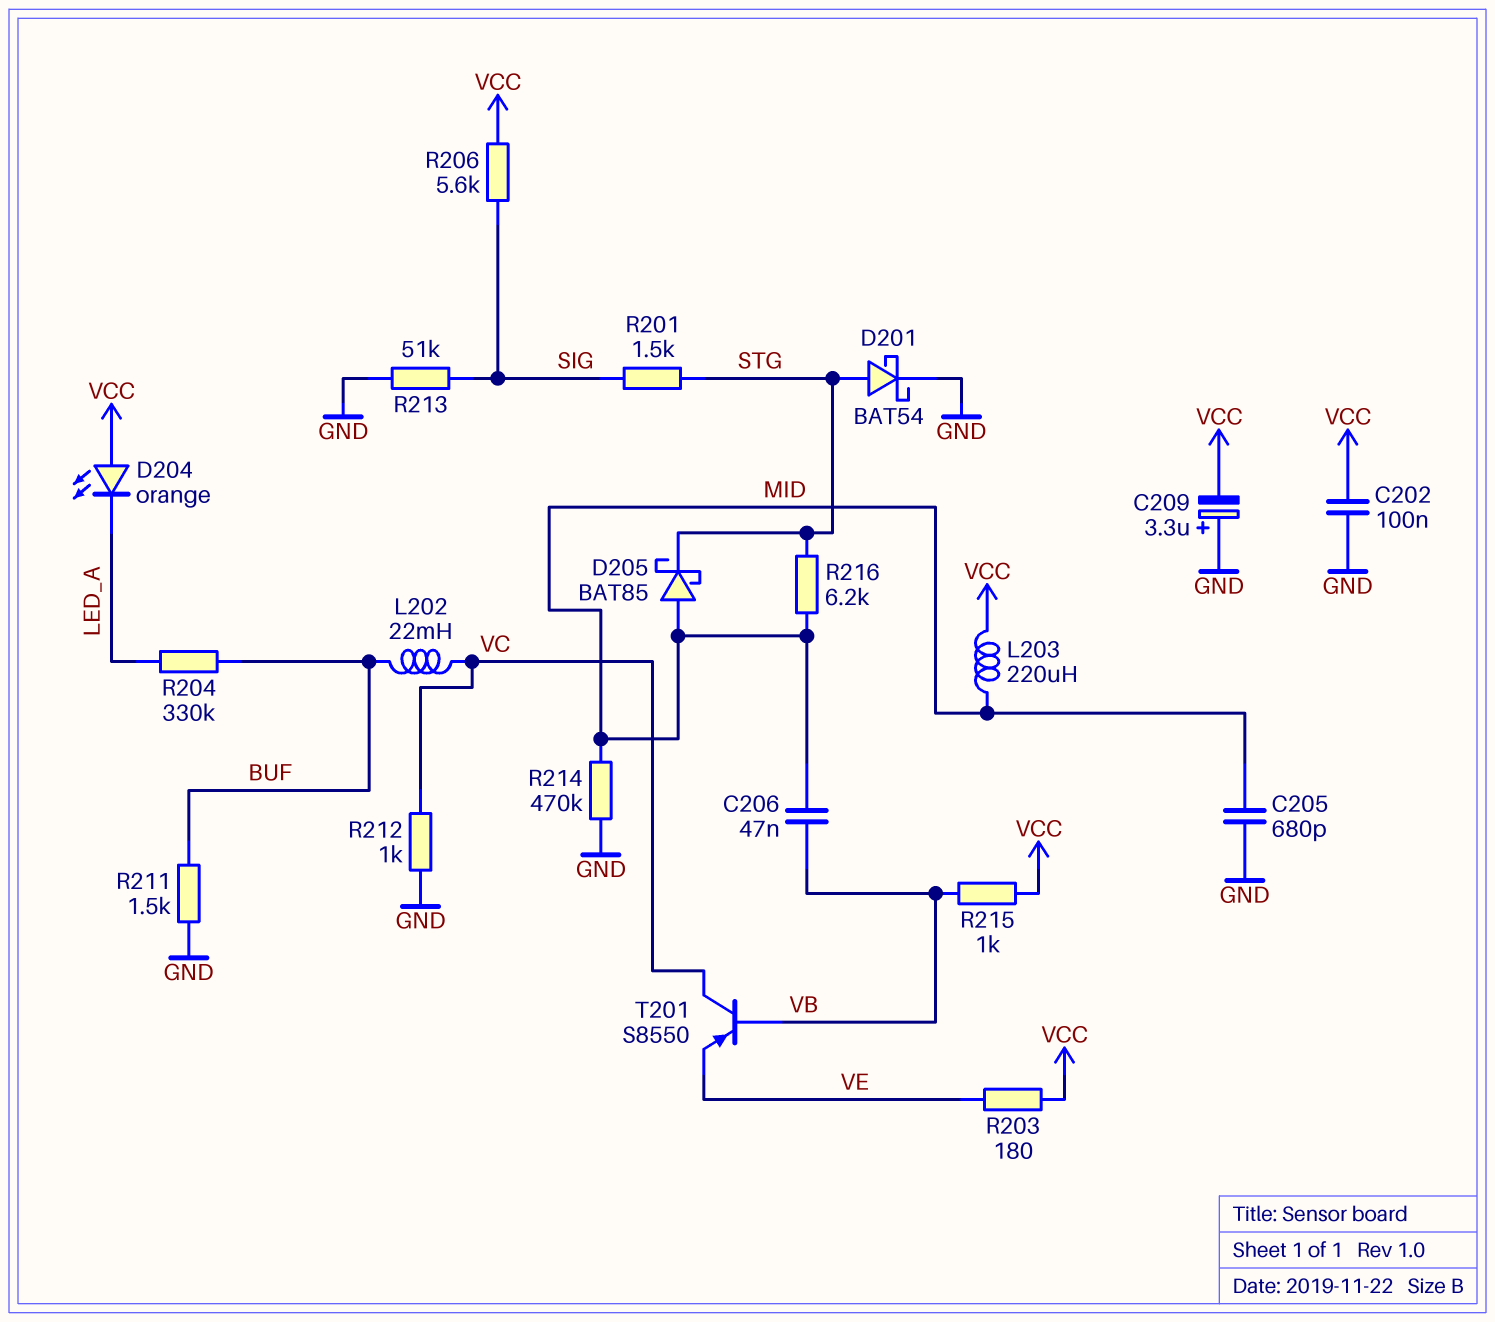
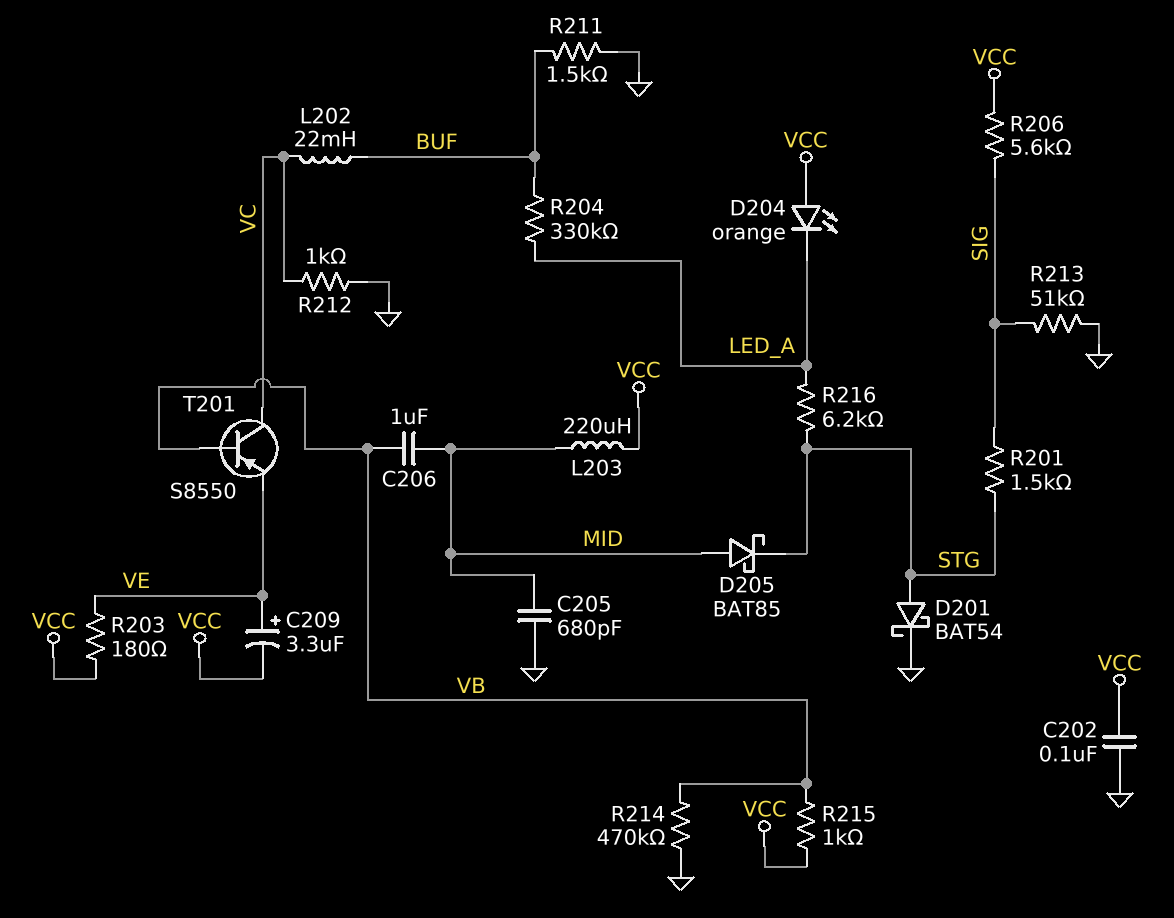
C206: 47nF (MID, VB) -> 1uF (MID, VB)
C209: 3.3uF (plus GND, minus VCC) -> 3.3uF (plus VE, minus VCC)
R214: 470k (GND, MID) -> 470k (GND, VB)
R216: 6.2k (MID, STG) -> 6.2k (LED_A, STG)

